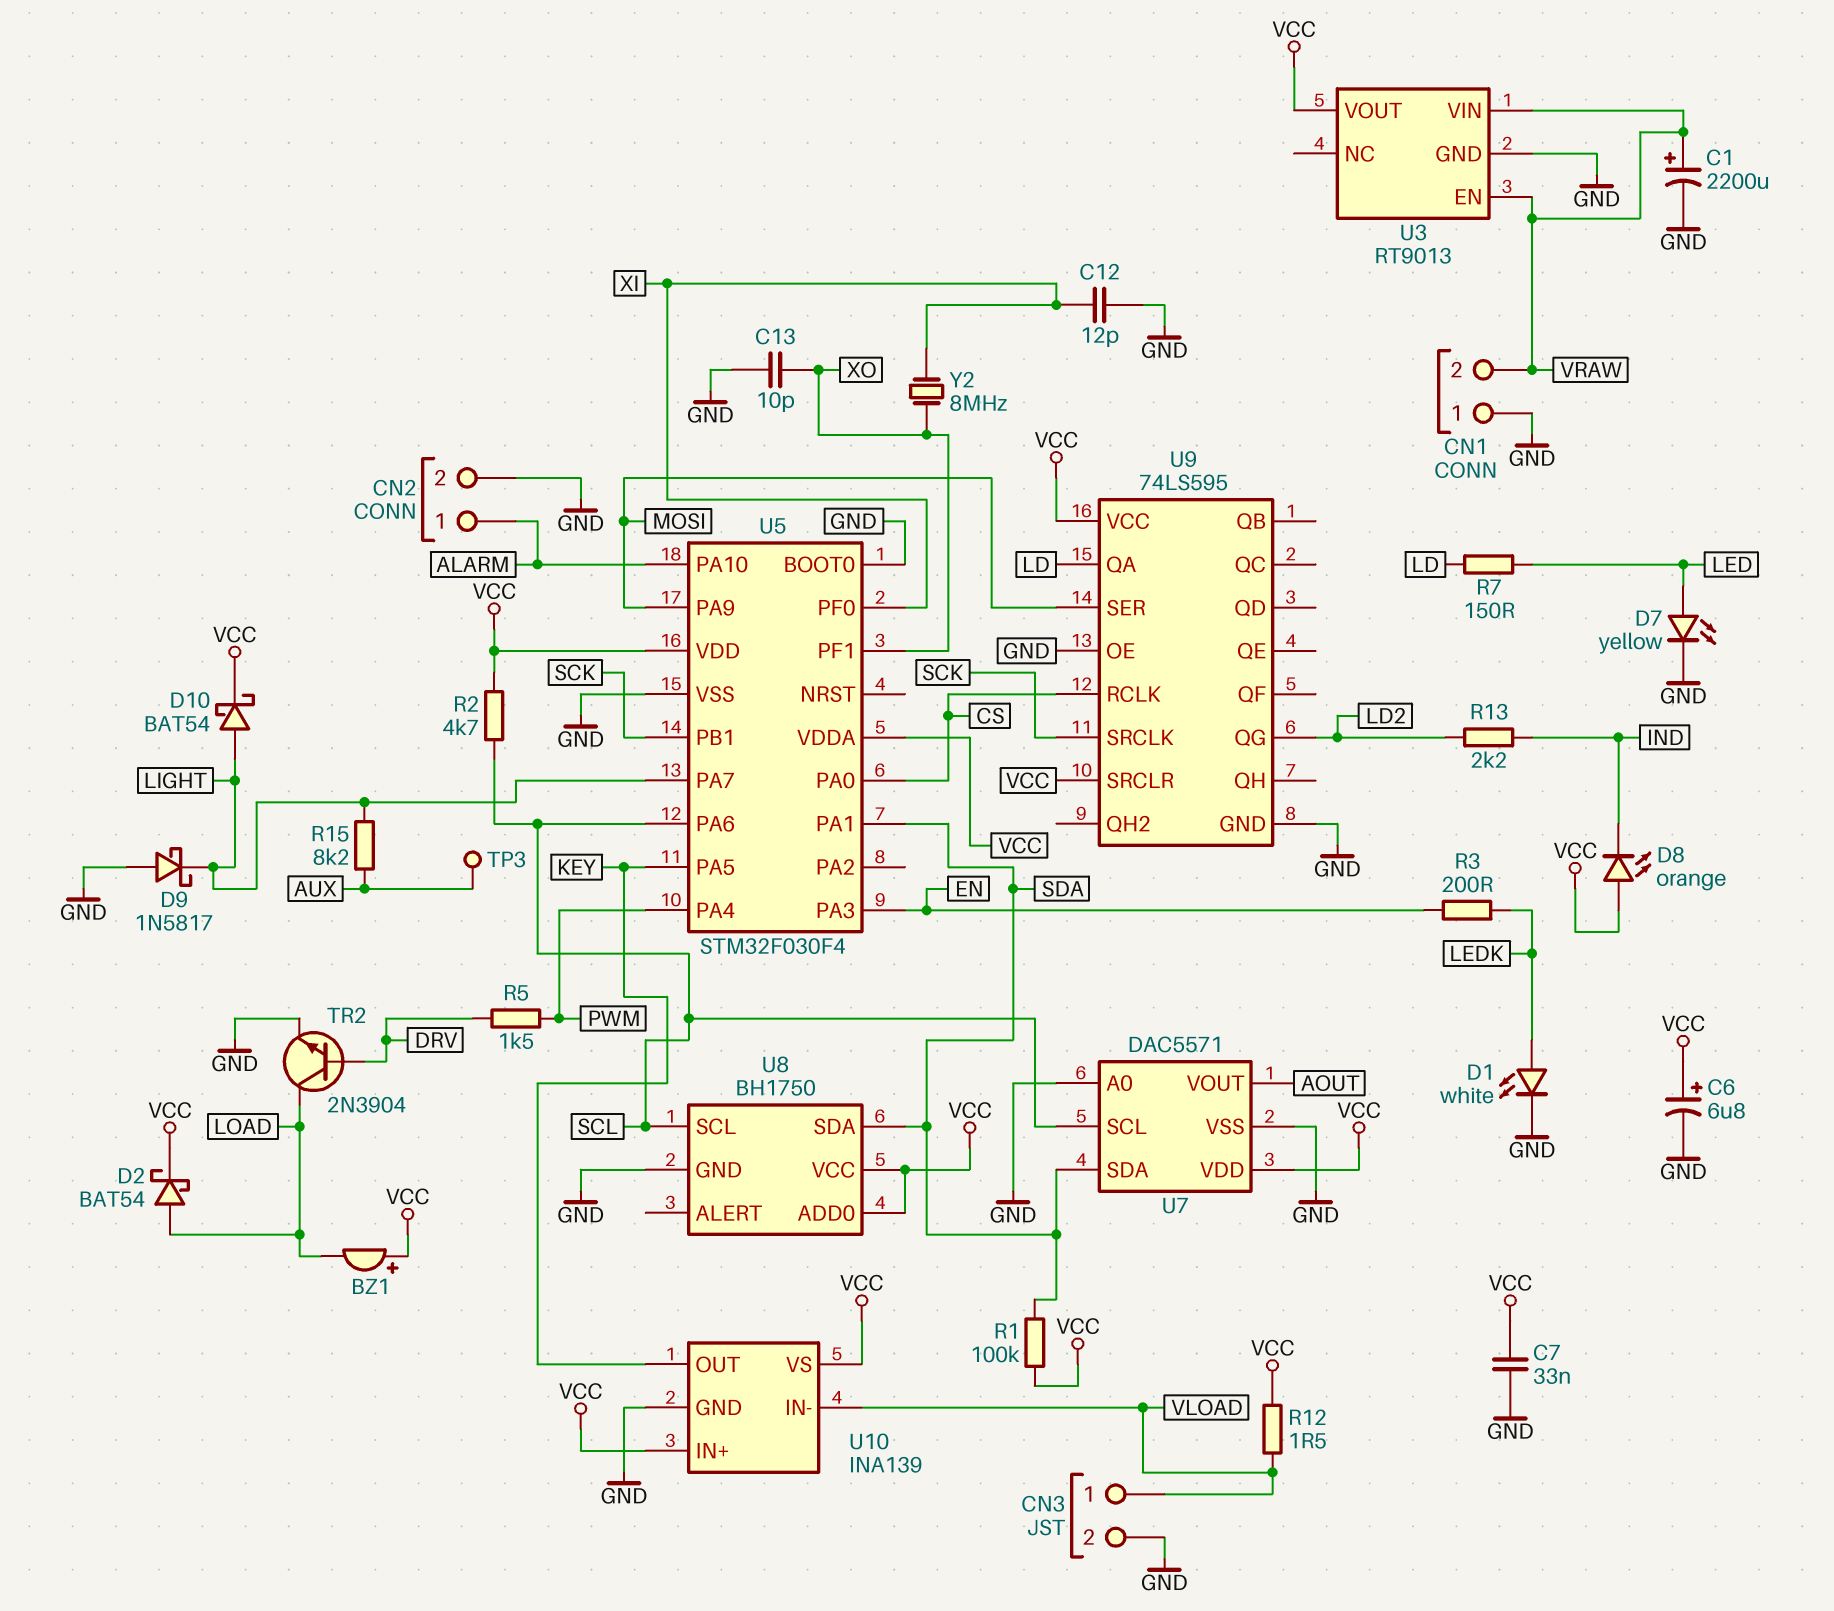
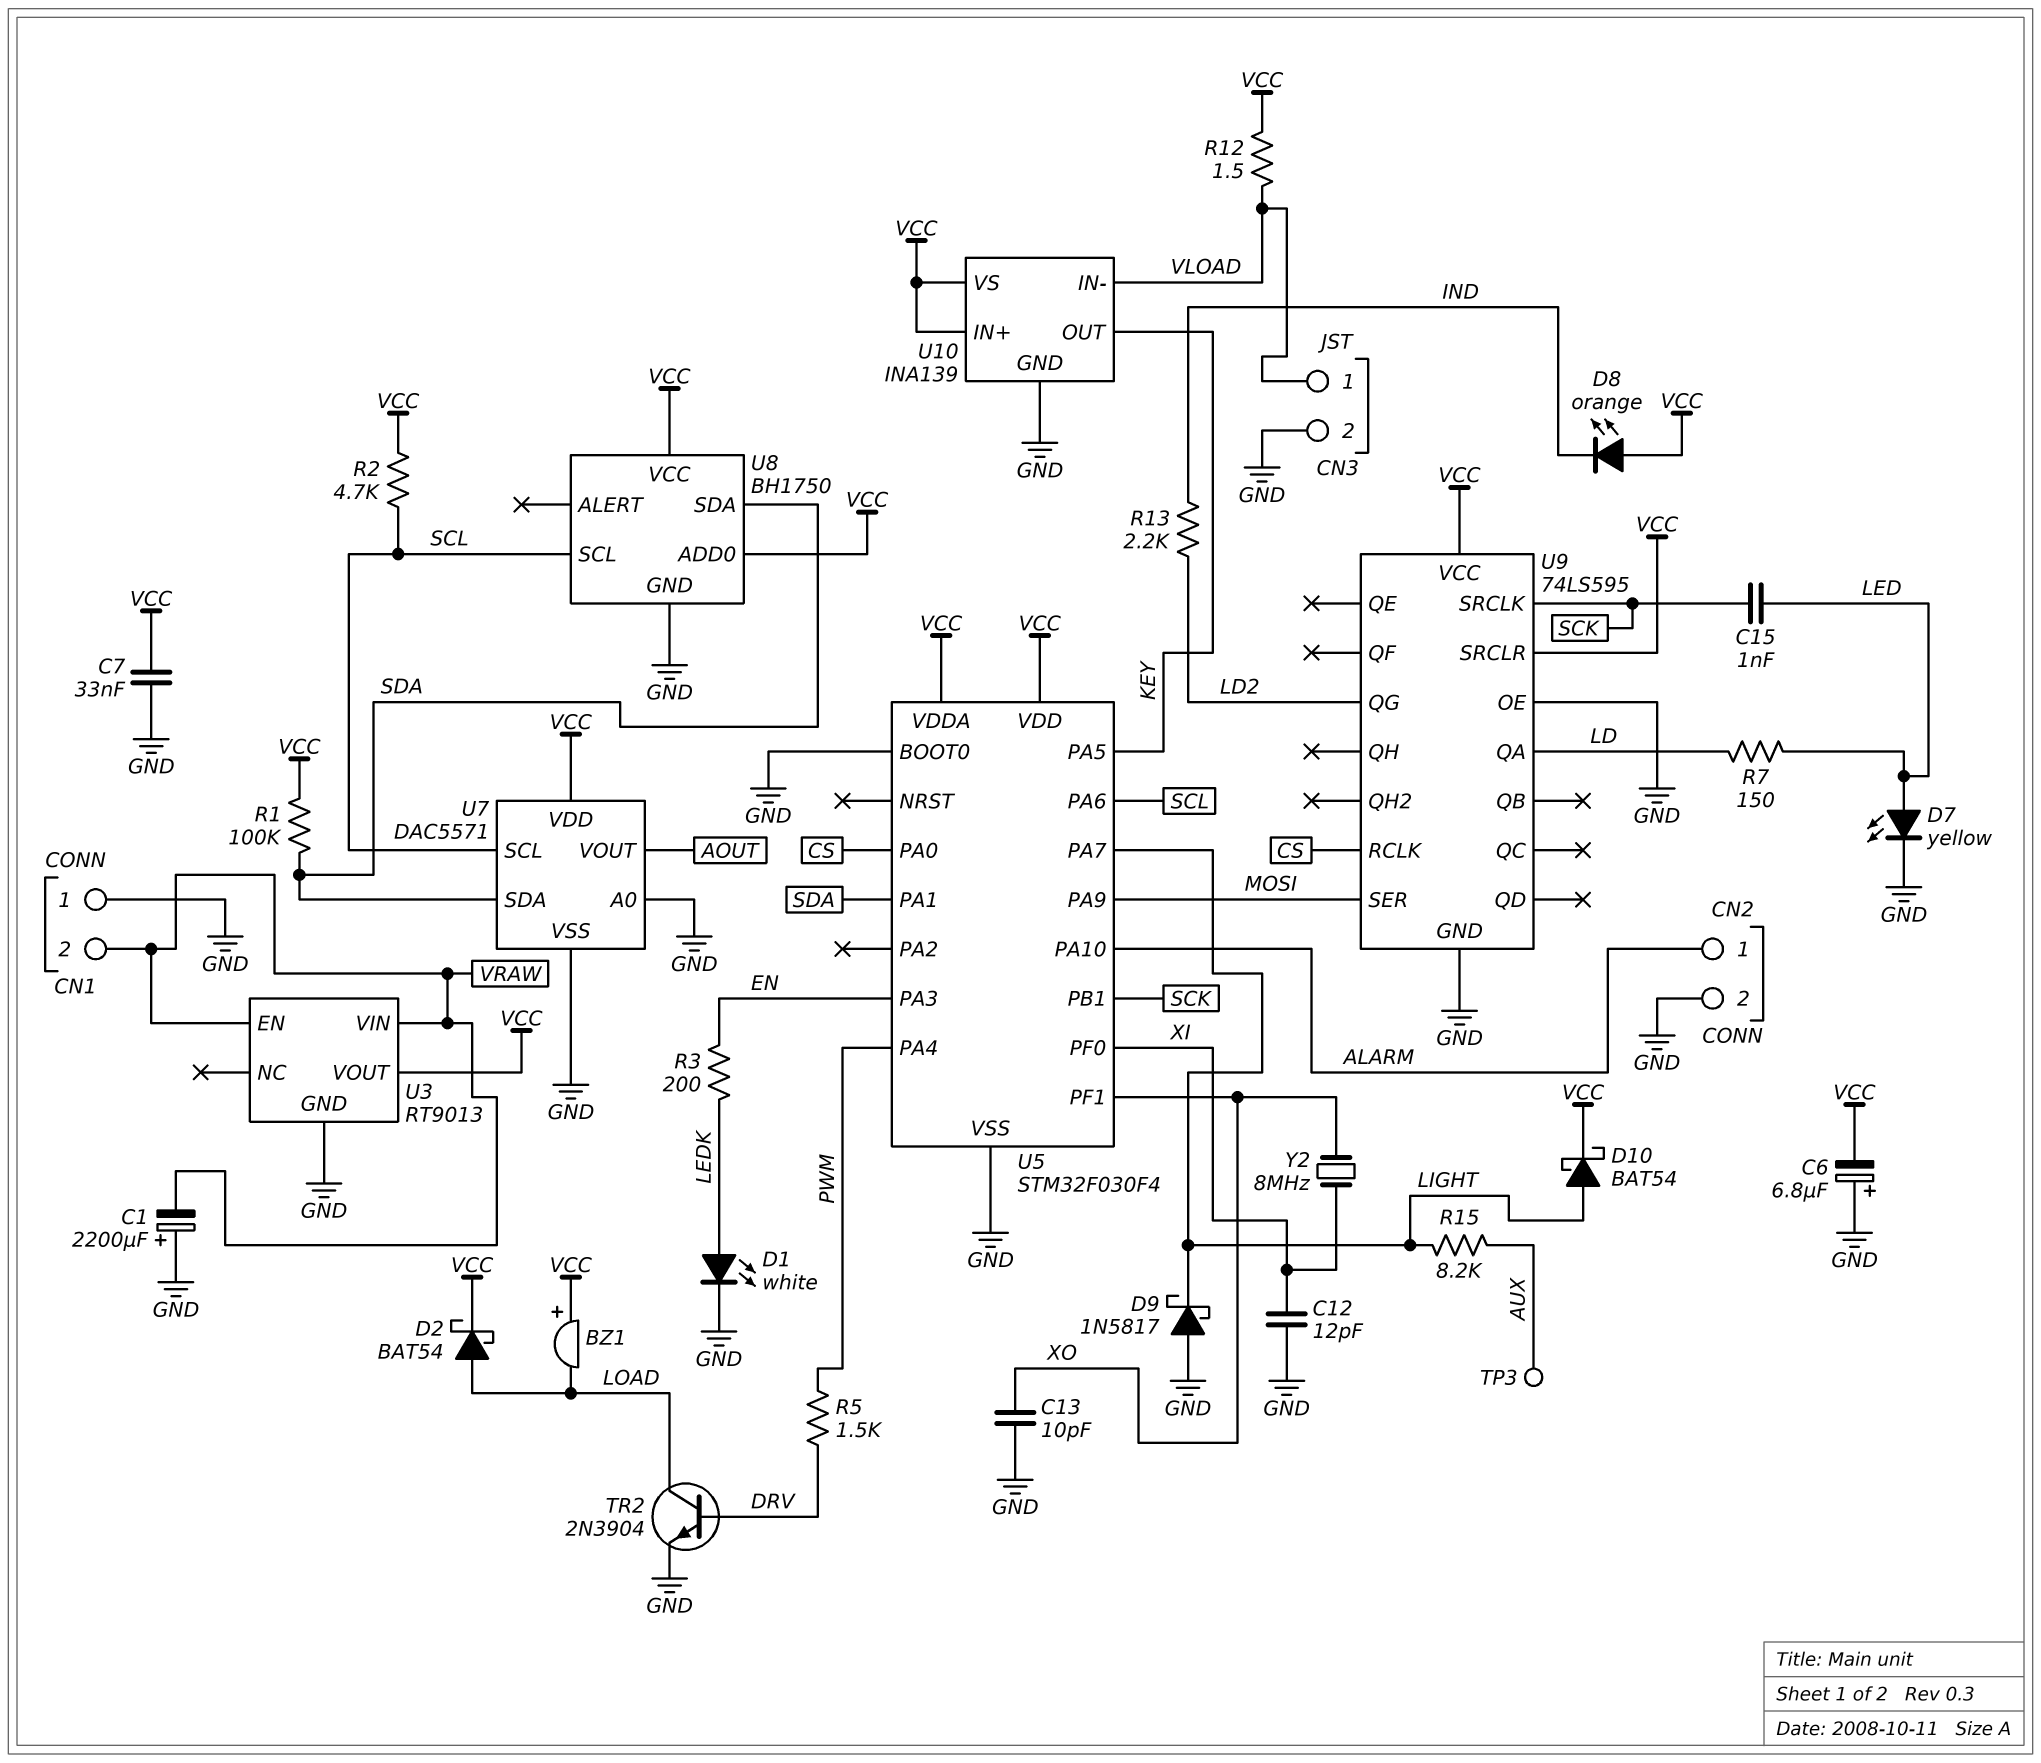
C1: 2200uF (plus VRAW, minus GND) -> 2200uF (plus GND, minus VRAW)
C6: 6.8uF (plus VCC, minus GND) -> 6.8uF (plus GND, minus VCC)
C15: none -> 1nF (LED, SCK)

